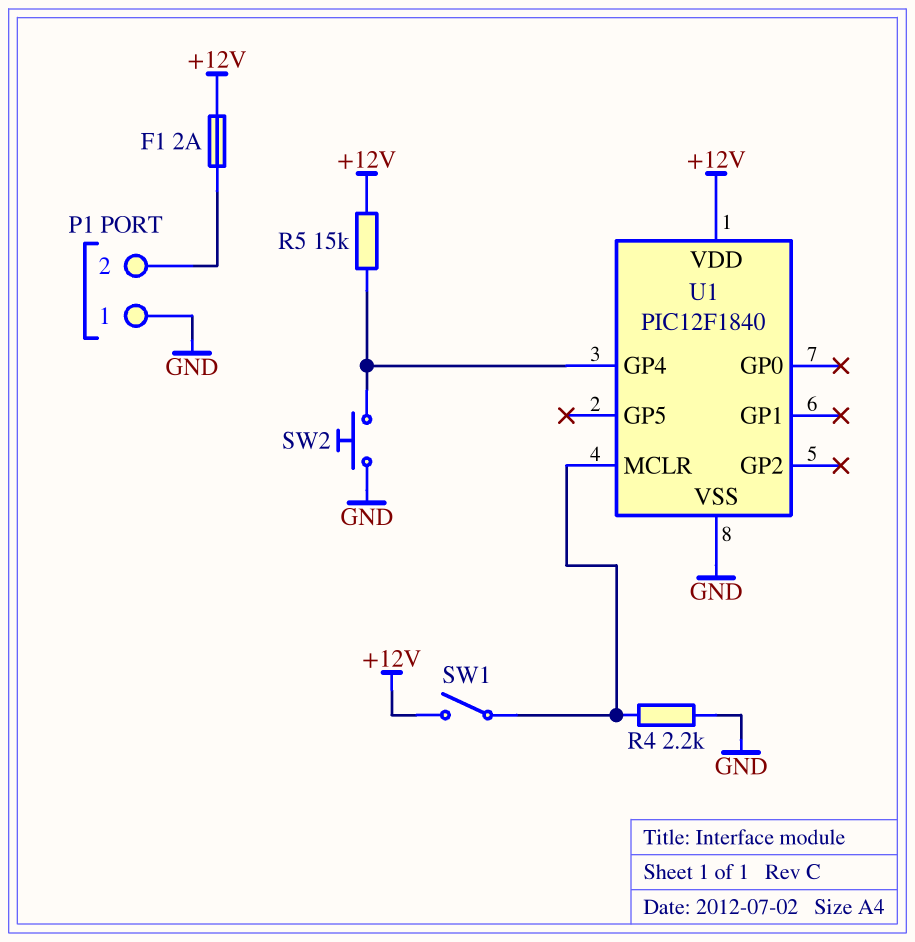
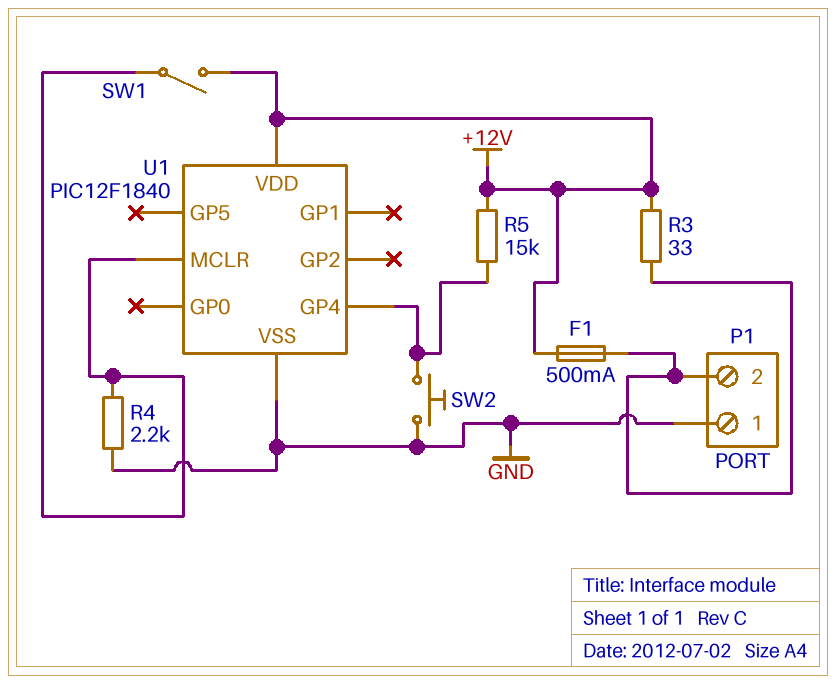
F1: 2A (+12V, P1/2) -> 500mA (+12V, P1/2)
R3: none -> 33 (+12V, P1/2)

